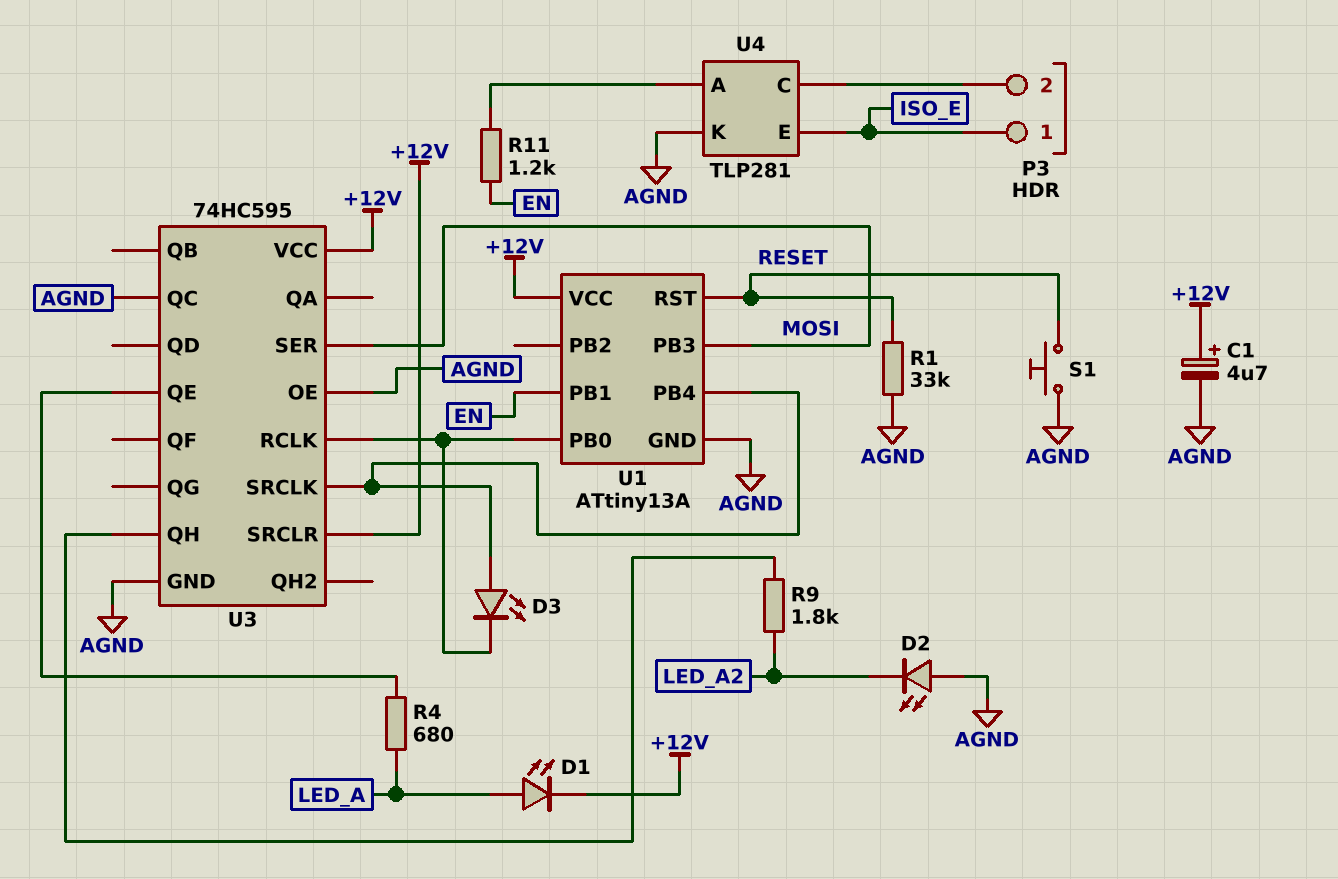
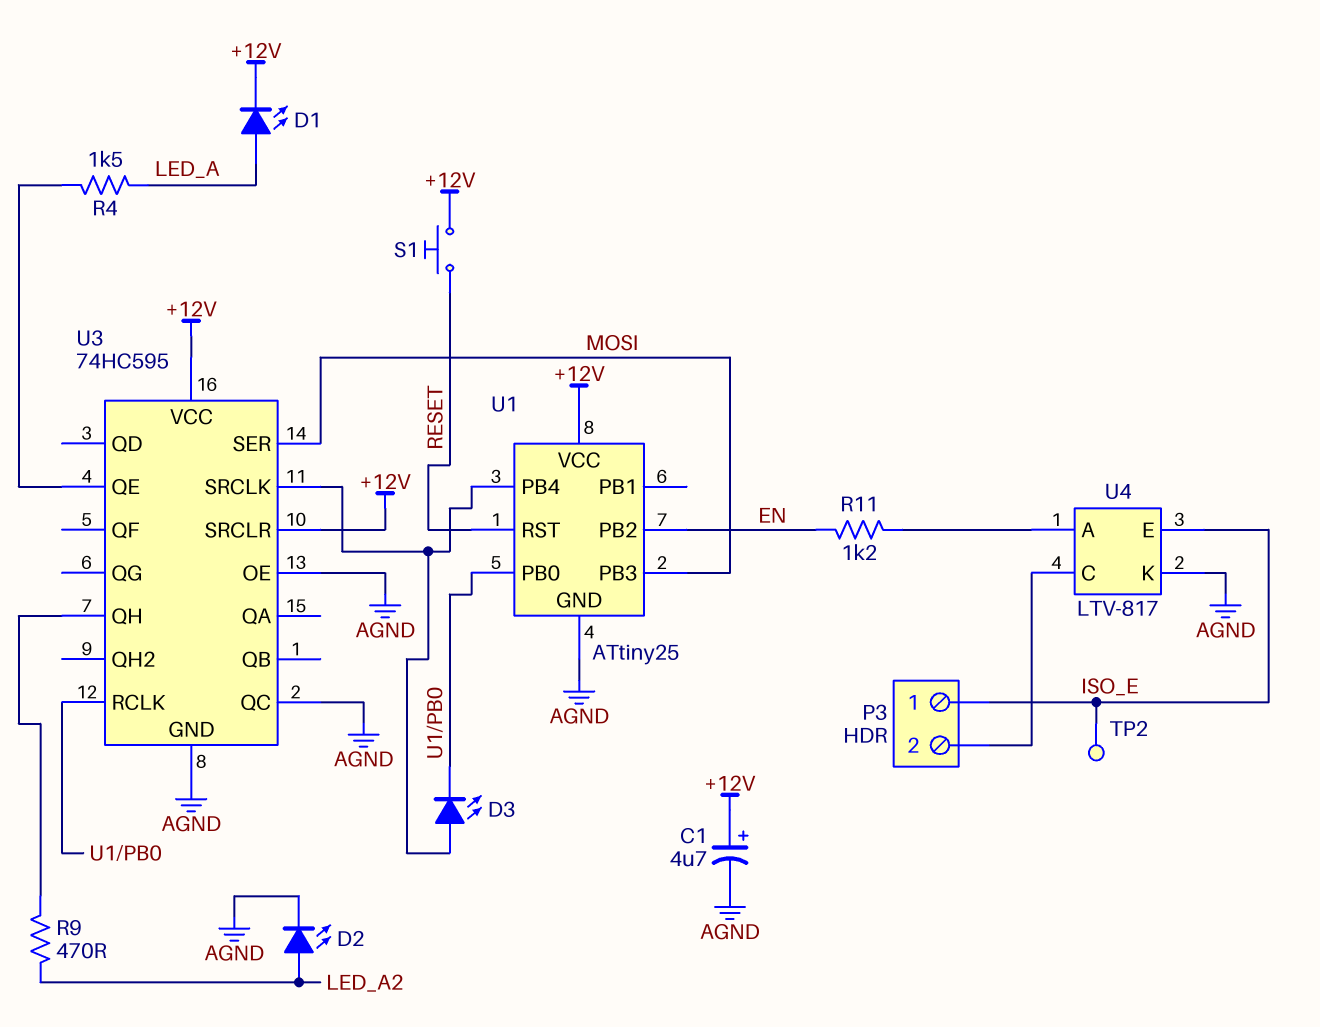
D2: LED (A AGND, K LED_A2) -> LED (A LED_A2, K AGND)
R1: 33k (AGND, RESET) -> none
R4: 680 (LED_A, U3/QE) -> 1.5k (LED_A, U3/QE)
R9: 1.8k (LED_A2, U3/QH) -> 470 (LED_A2, U3/QH)
S1: button (AGND, RESET) -> button (+12V, RESET)
TP2: none -> test point (ISO_E)
U1: ATtiny13A -> ATtiny25
U1 pin PB1: EN -> none
U1 pin PB2: none -> EN
U4: TLP281 -> LTV-817

